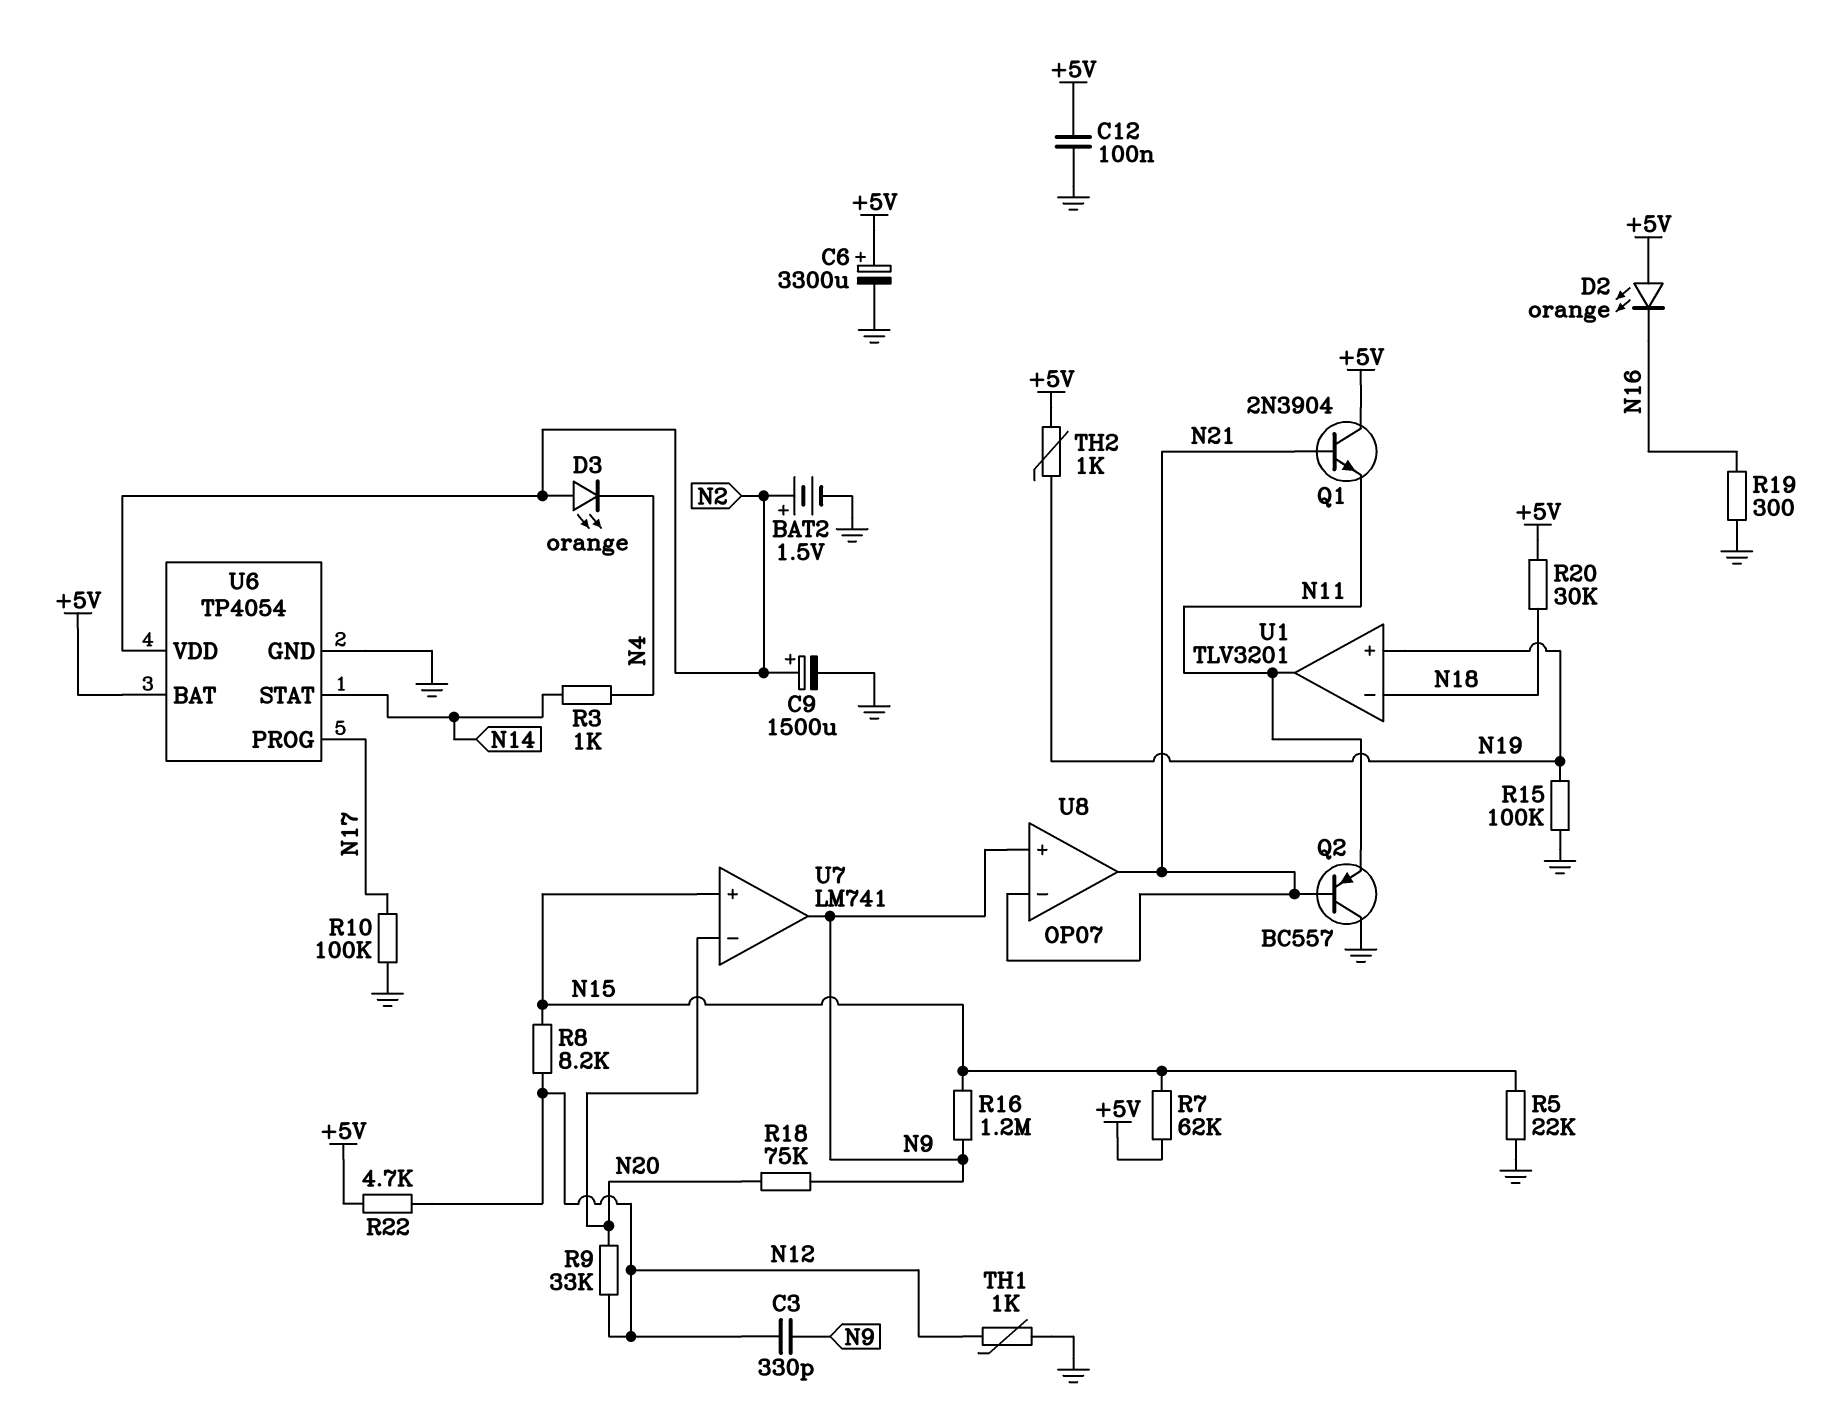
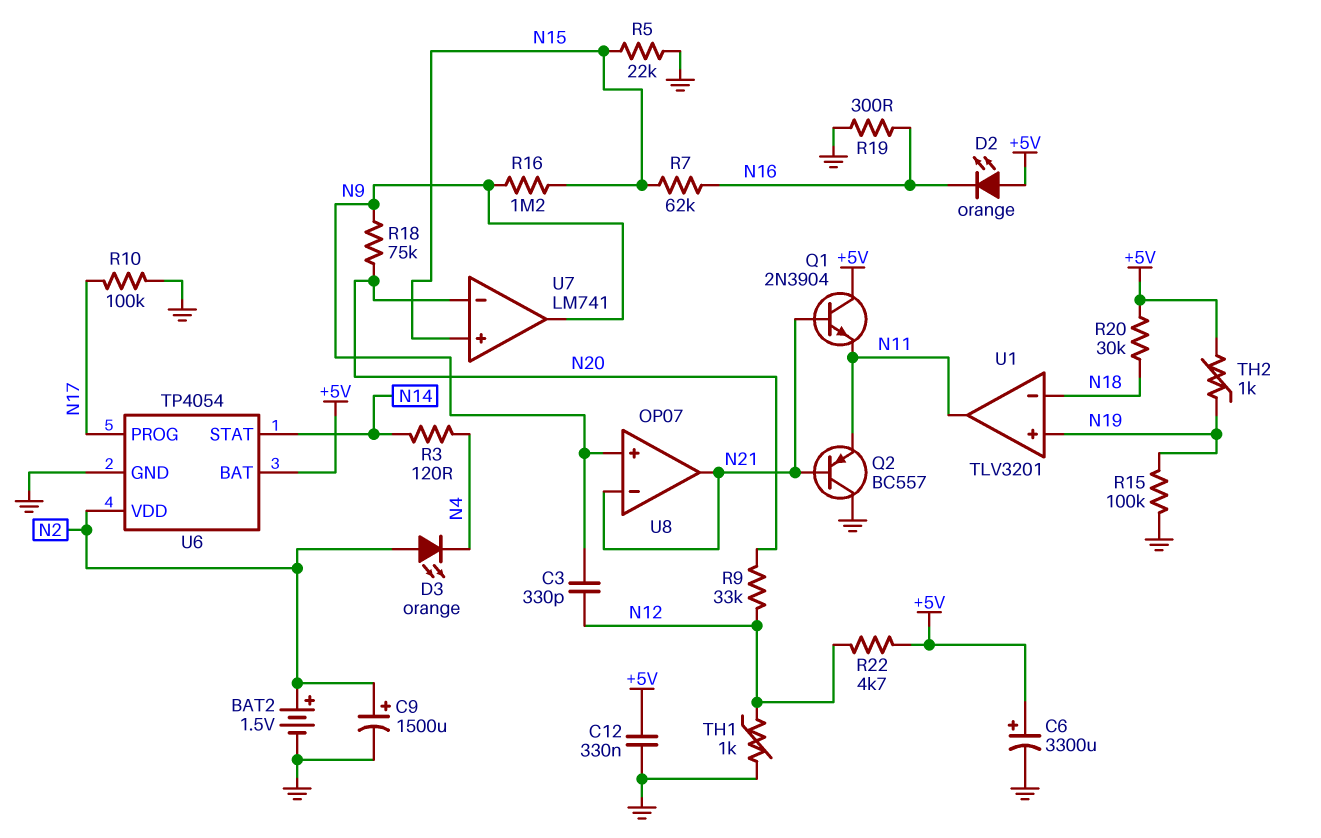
C12: 100nF (+5V, GND) -> 330nF (+5V, GND)
R3: 1k (N4, N14) -> 120 (N4, N14)
R7: 62k (+5V, N15) -> 62k (N15, N16)
R8: 8.2k (N12, N15) -> none

